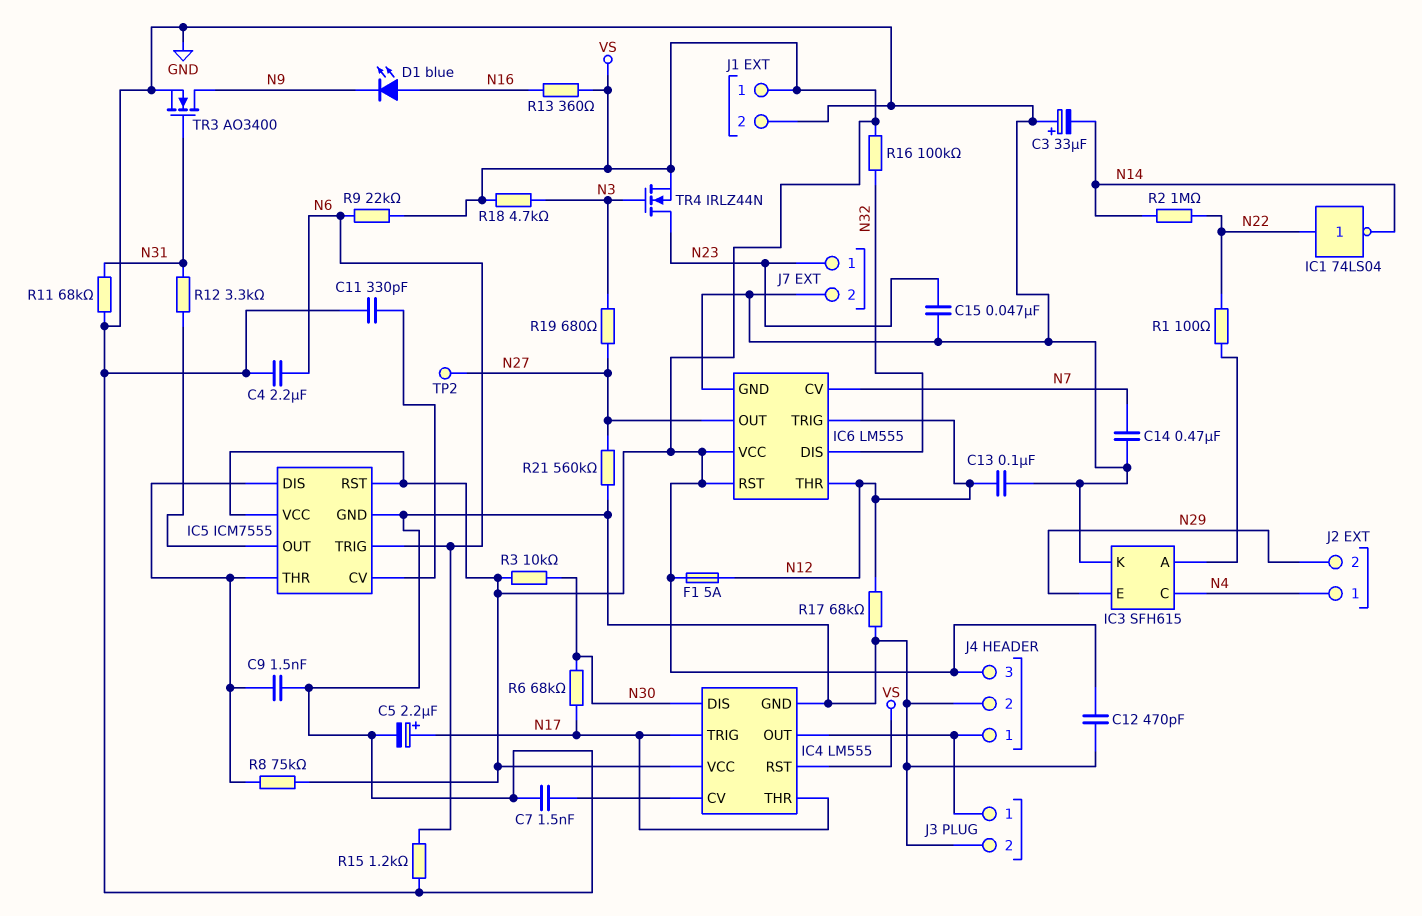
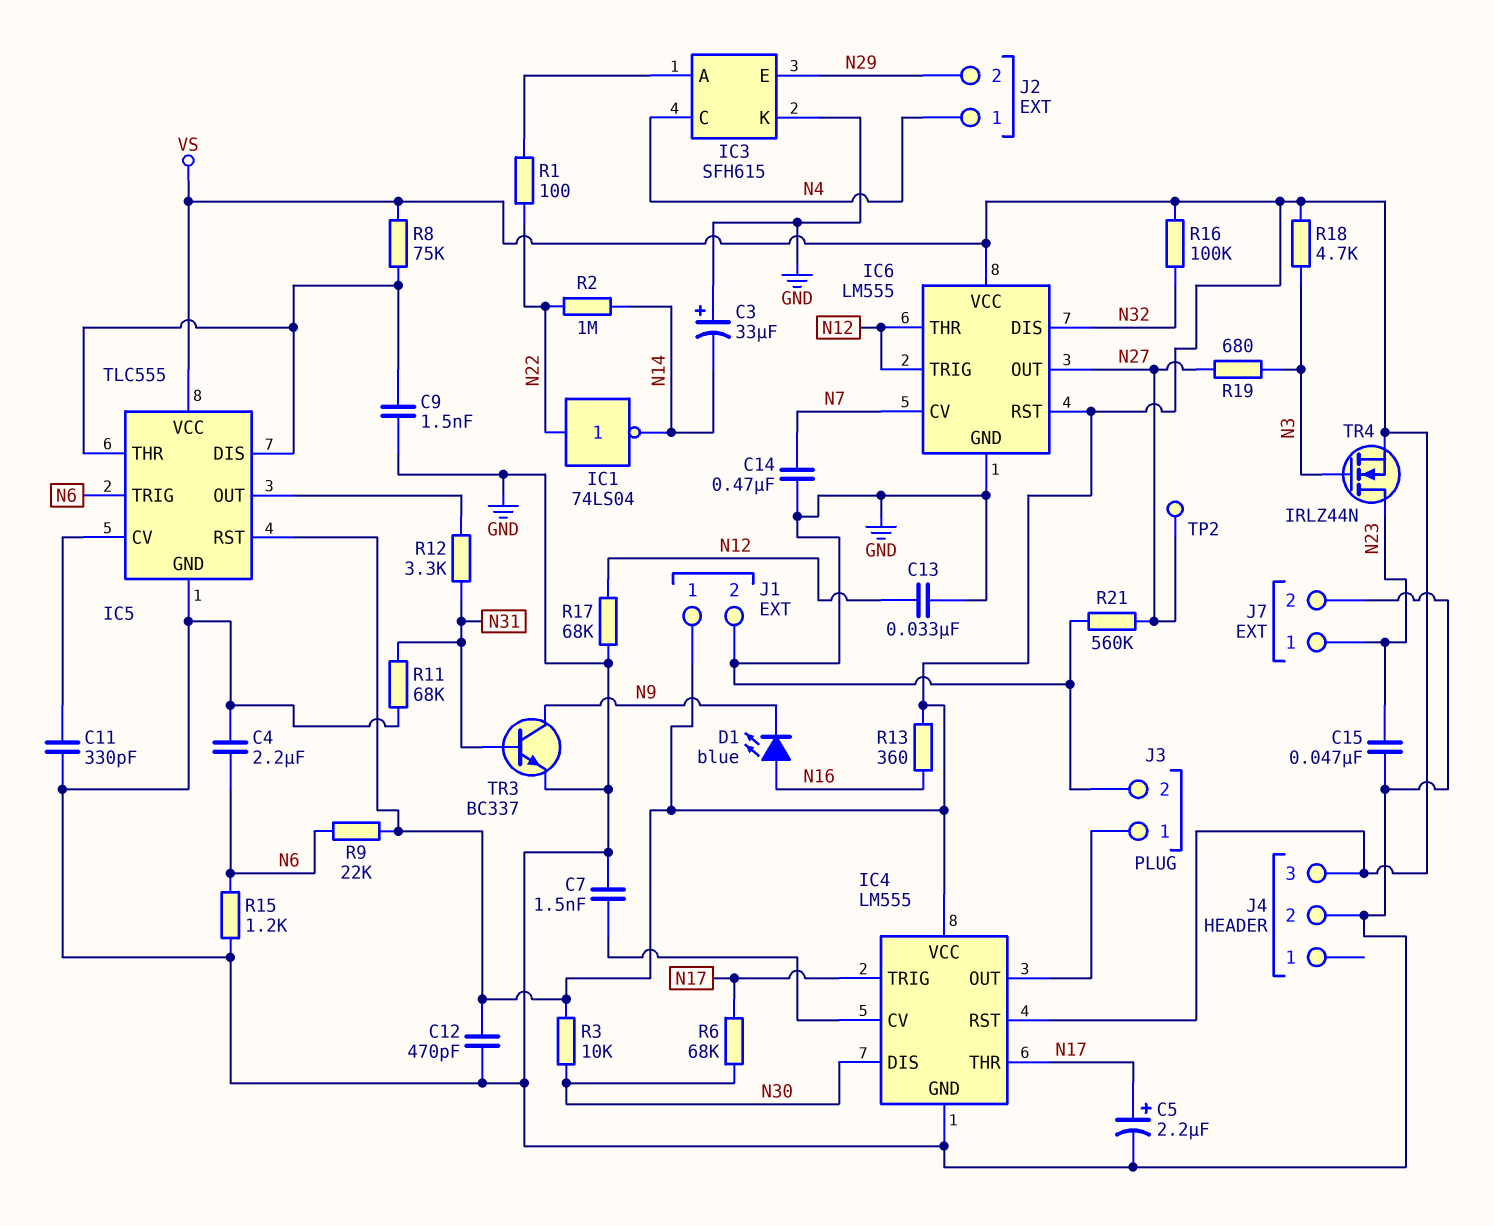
C13: 100nF (GND, N12) -> 33nF (GND, N12)
F1: 5A (N12, VS) -> none
IC5: ICM7555 -> TLC555
J4 pin 1: IC4/OUT -> none
TR3: NMOS AO3400 (G N31, D N9, S GND) -> NPN BC337 (B N31, C N9, E GND)

